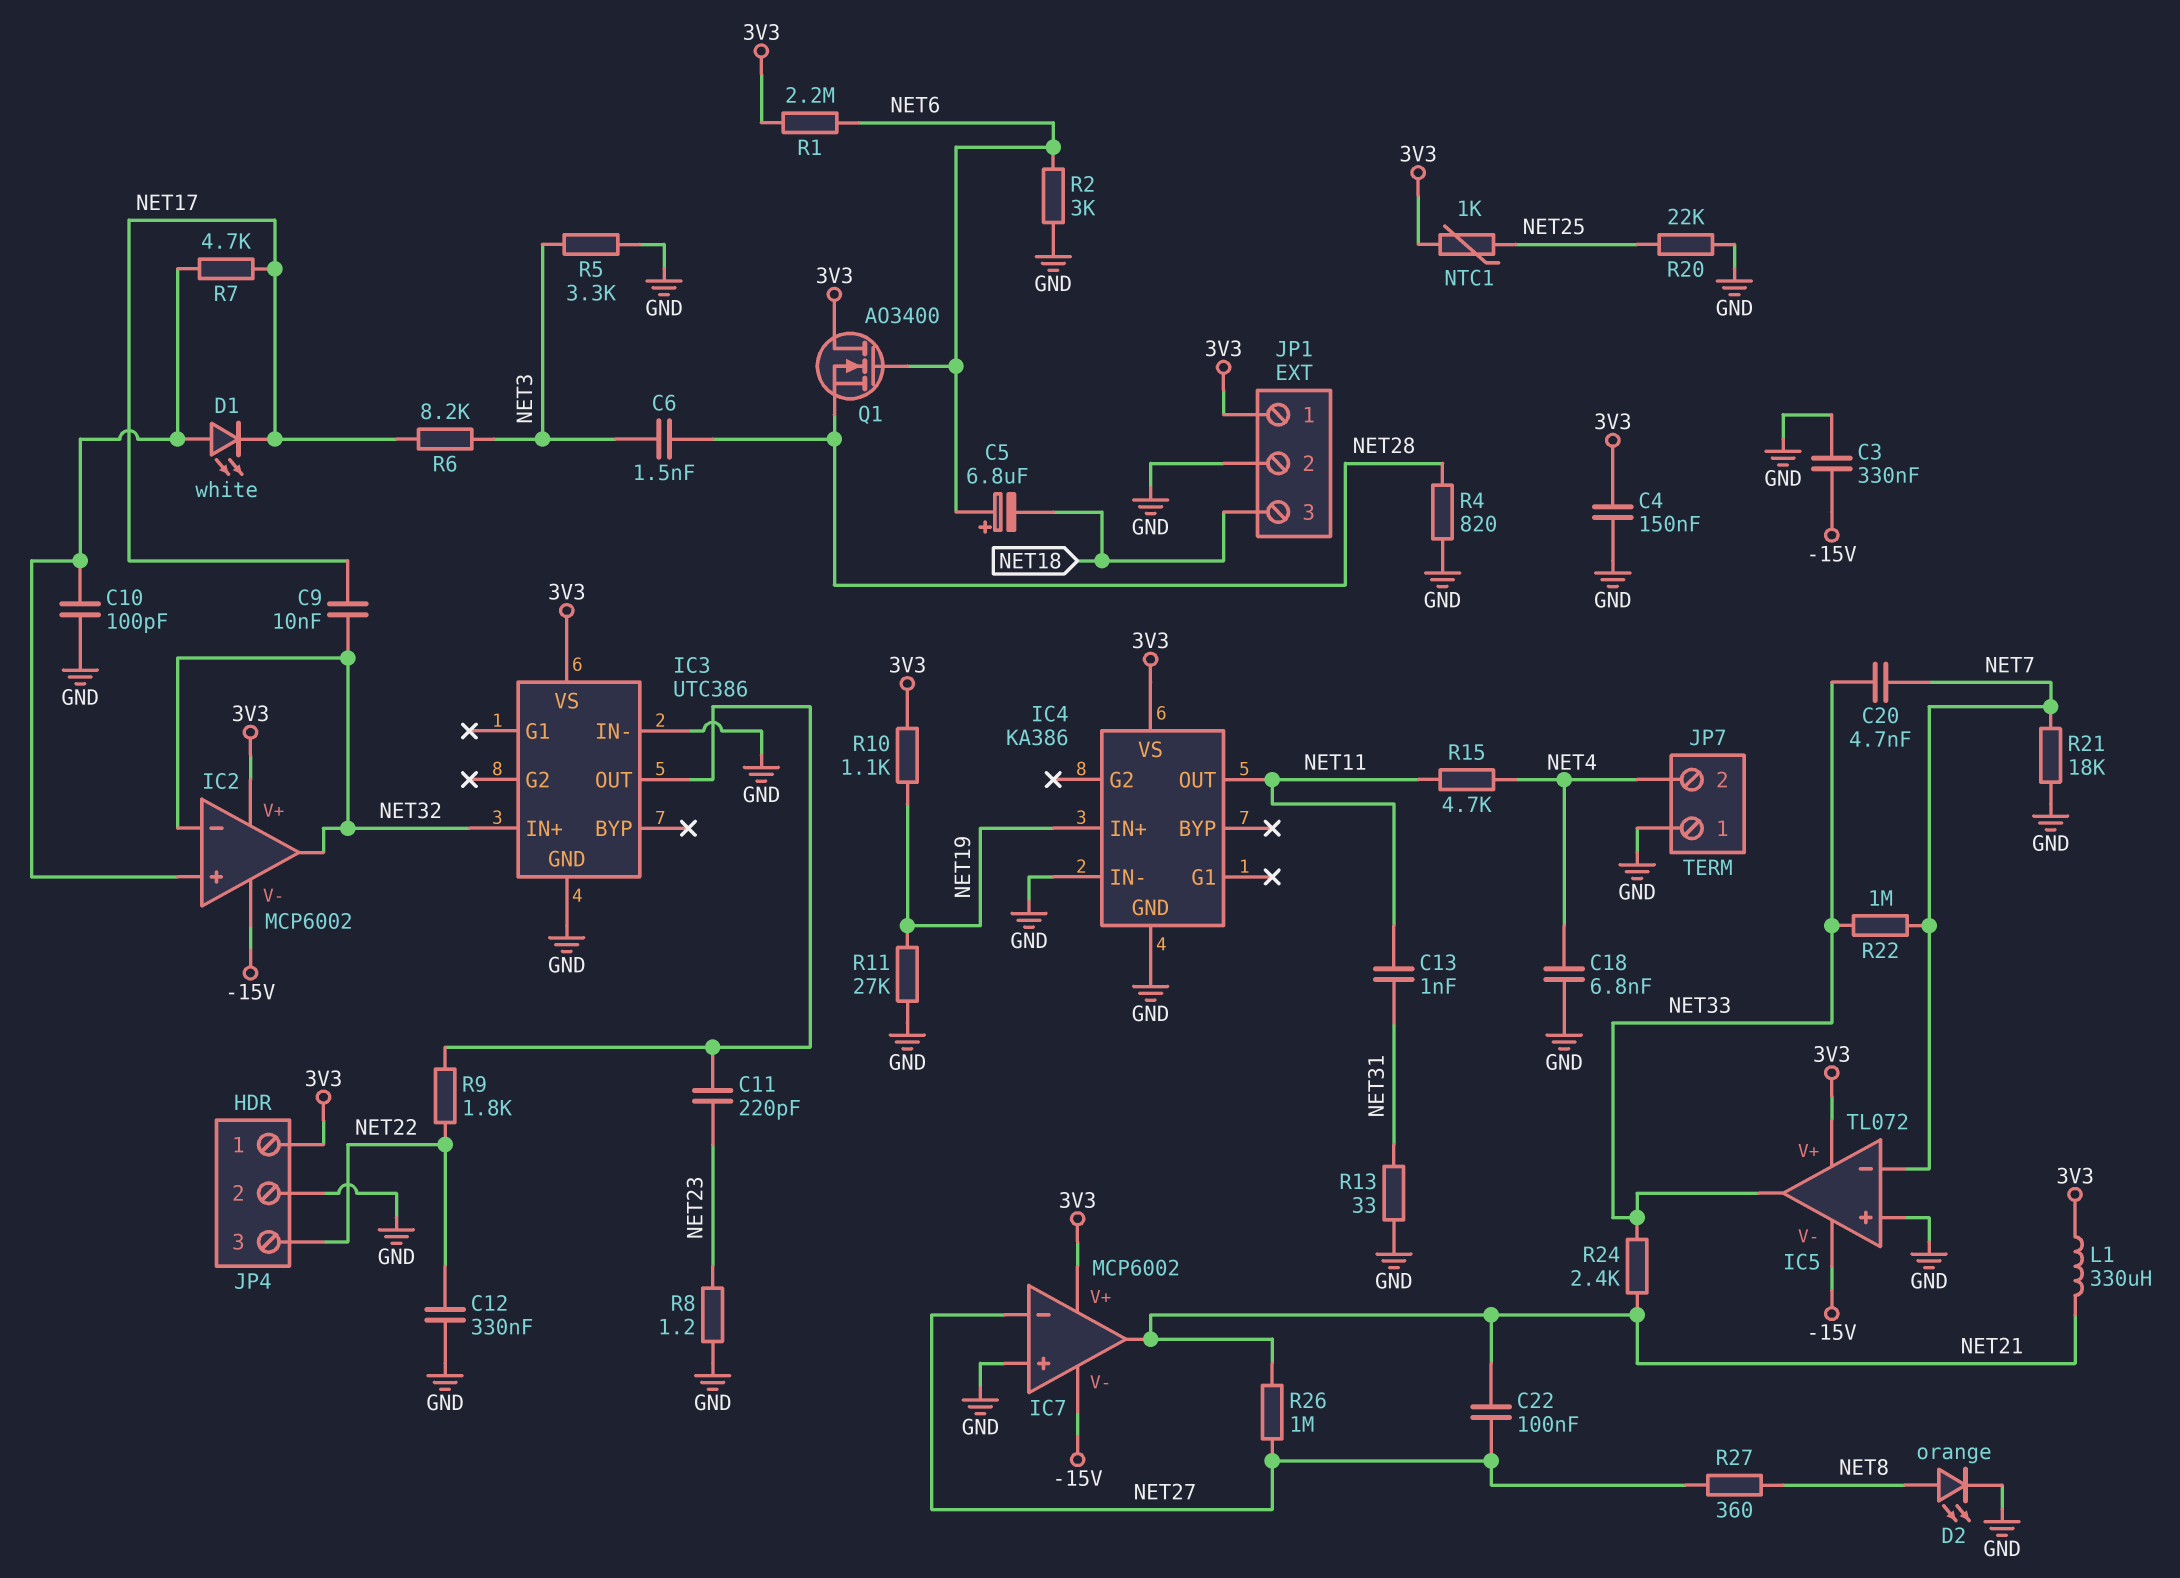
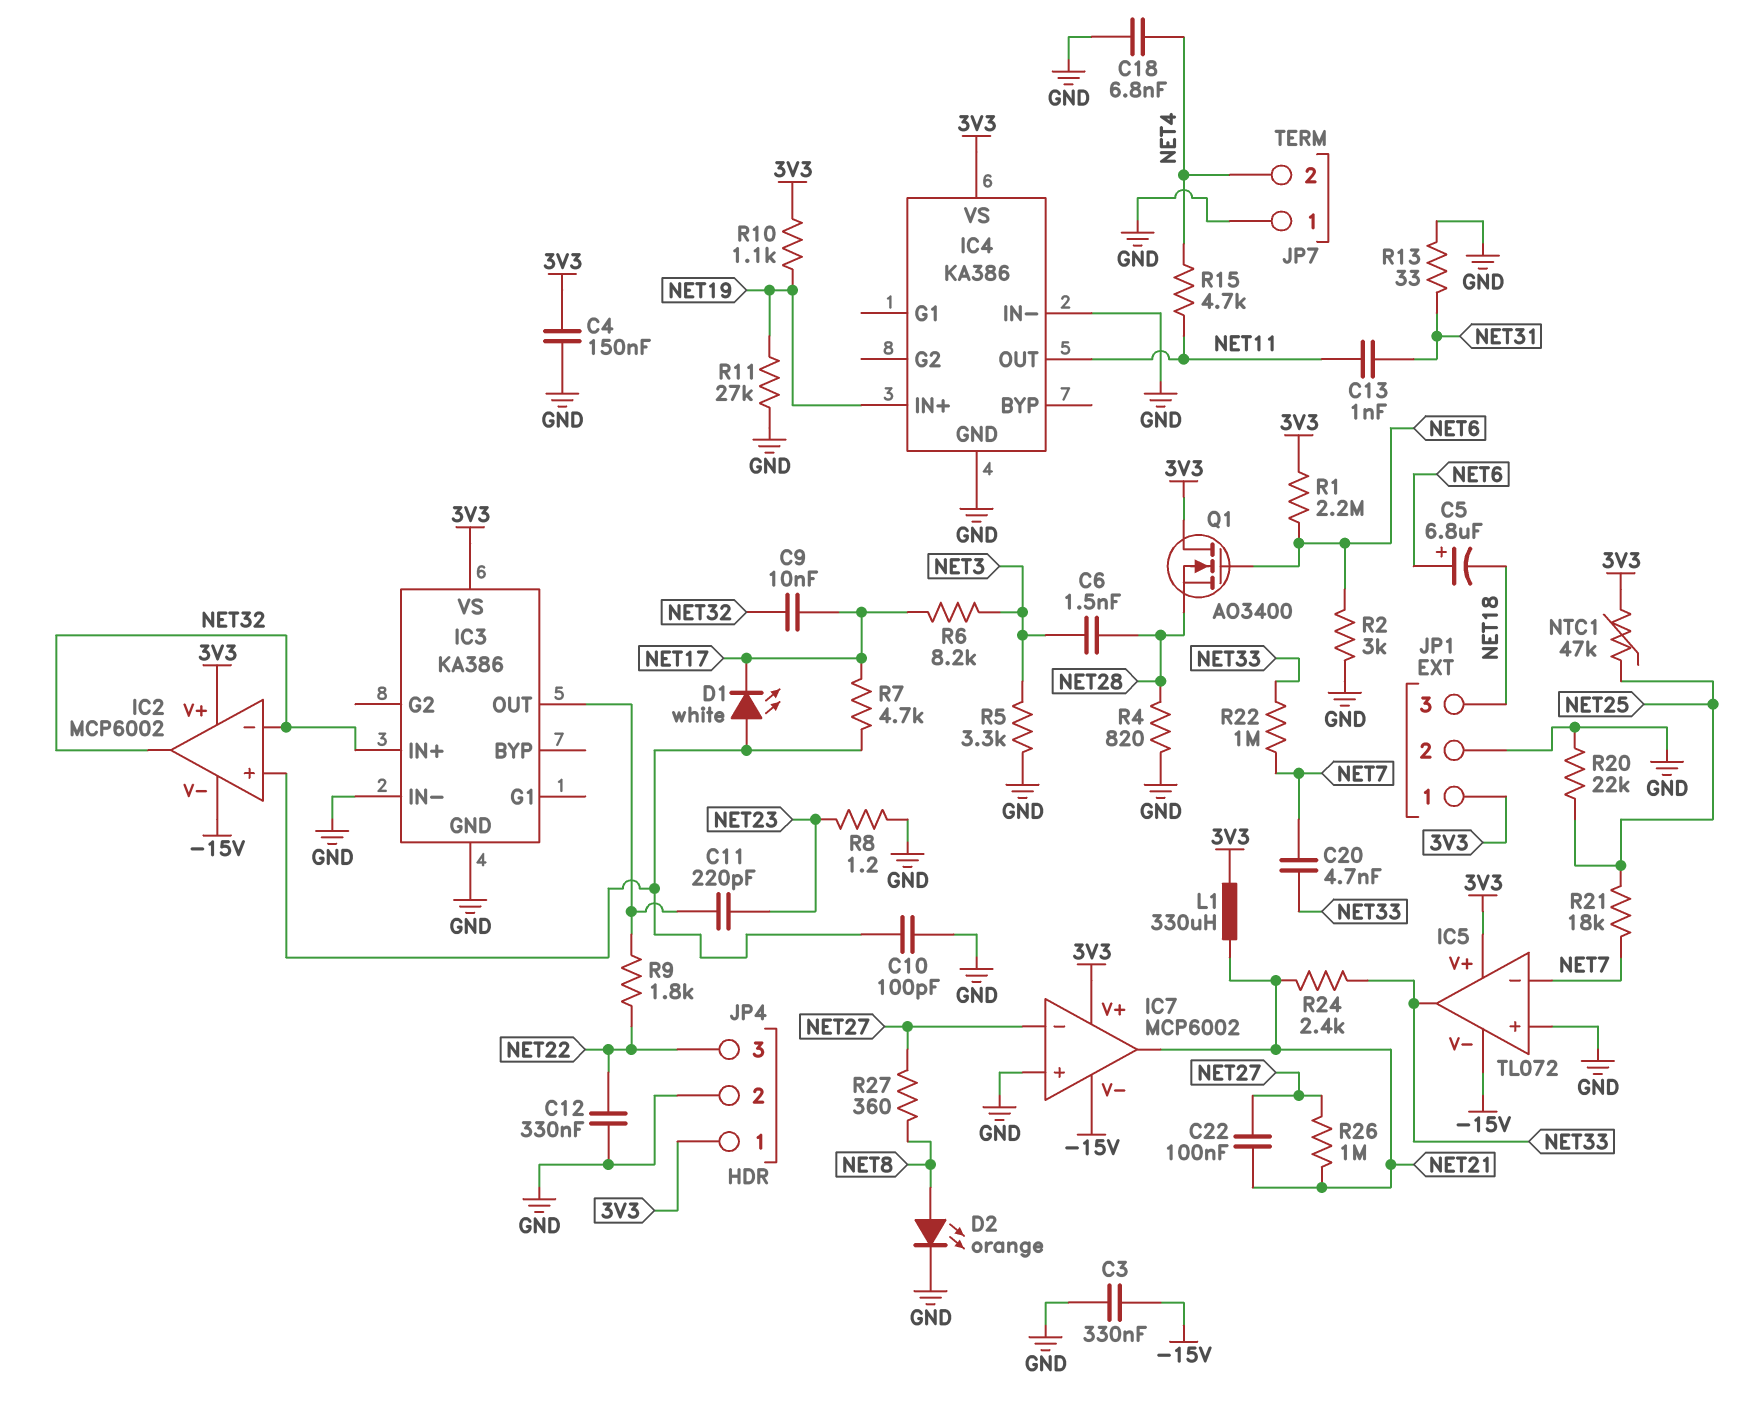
IC3: UTC386 -> KA386
NTC1: 1k (3V3, NET25) -> 47k (3V3, NET25)
R21: 18k (GND, NET7) -> 18k (NET7, NET25)

